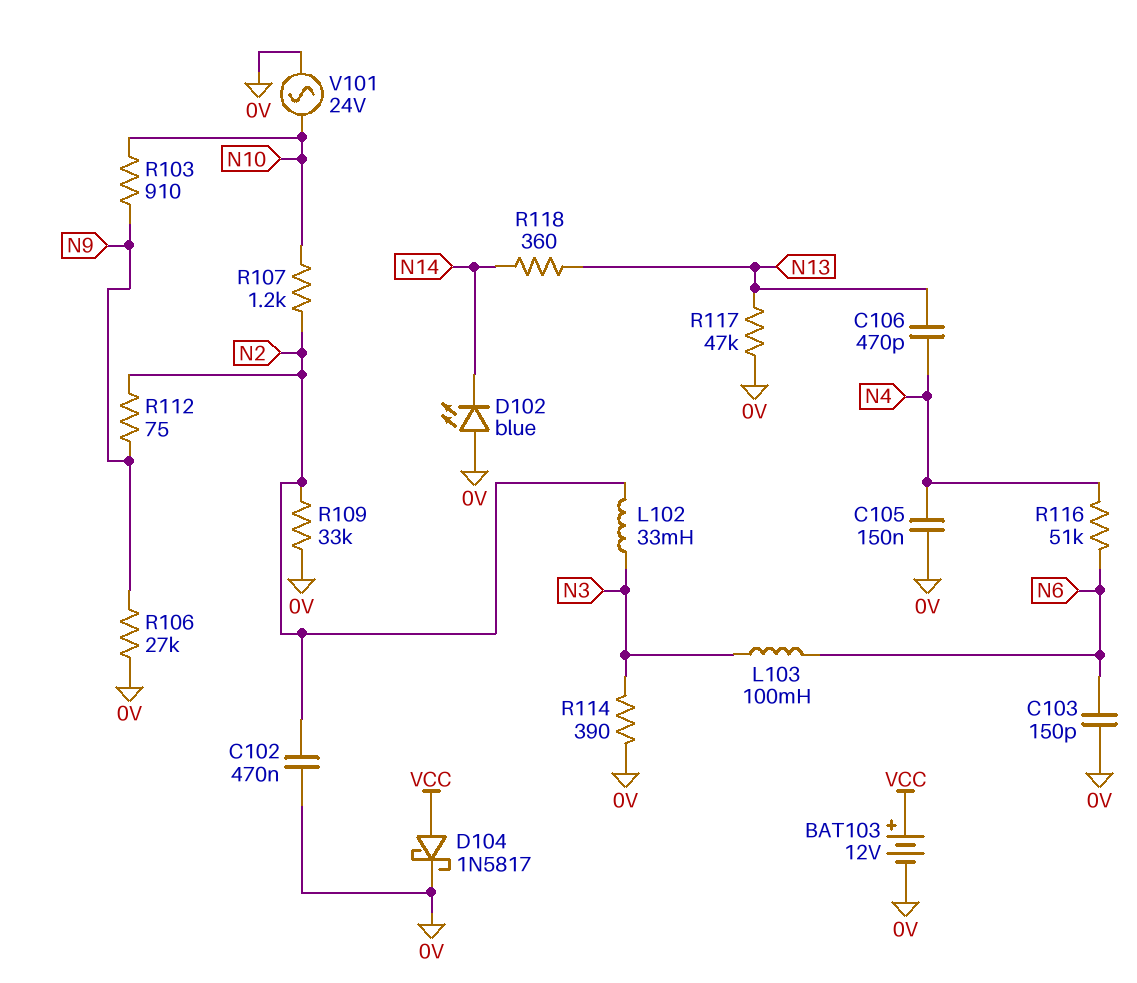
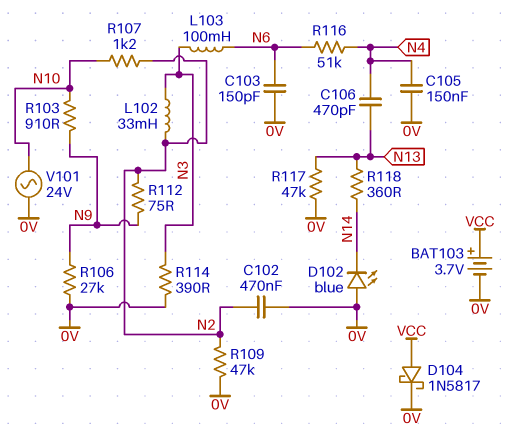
BAT103: 12V (plus VCC, minus 0V) -> 3.7V (plus VCC, minus 0V)
R109: 33k (0V, N2) -> 47k (0V, N2)

